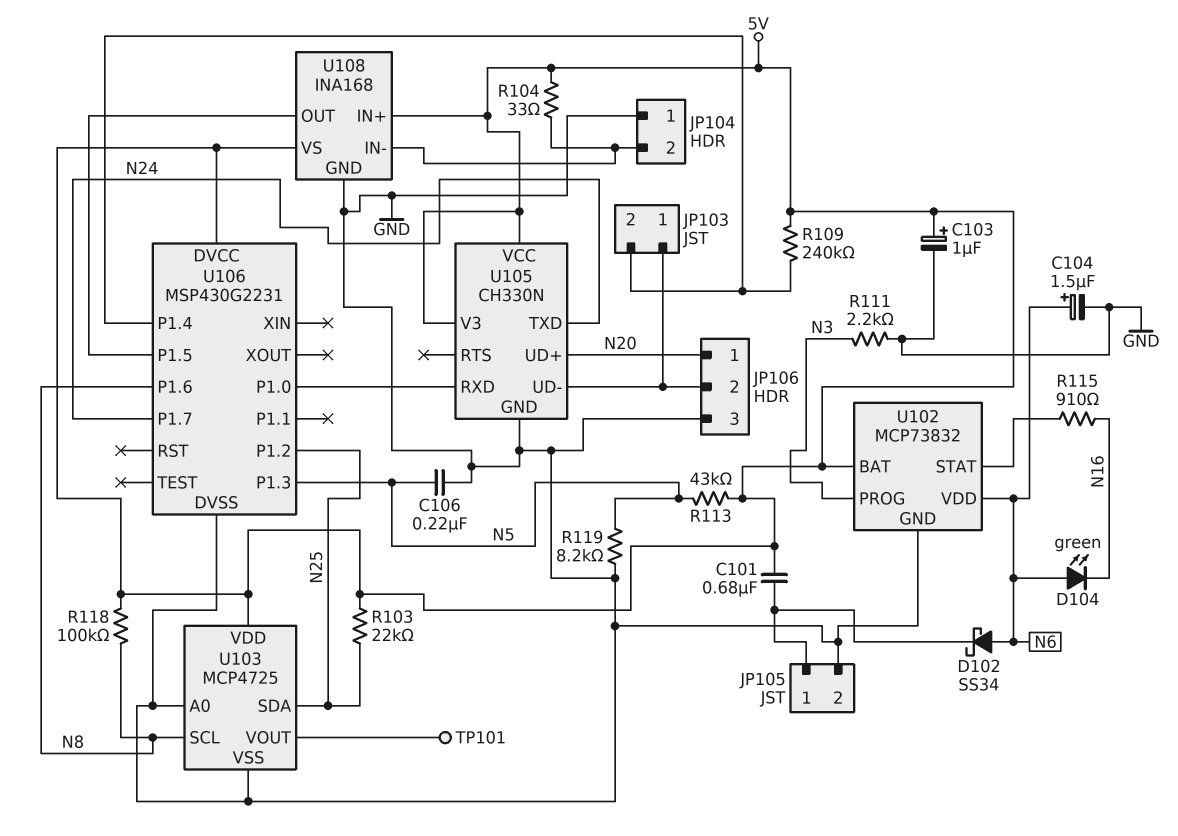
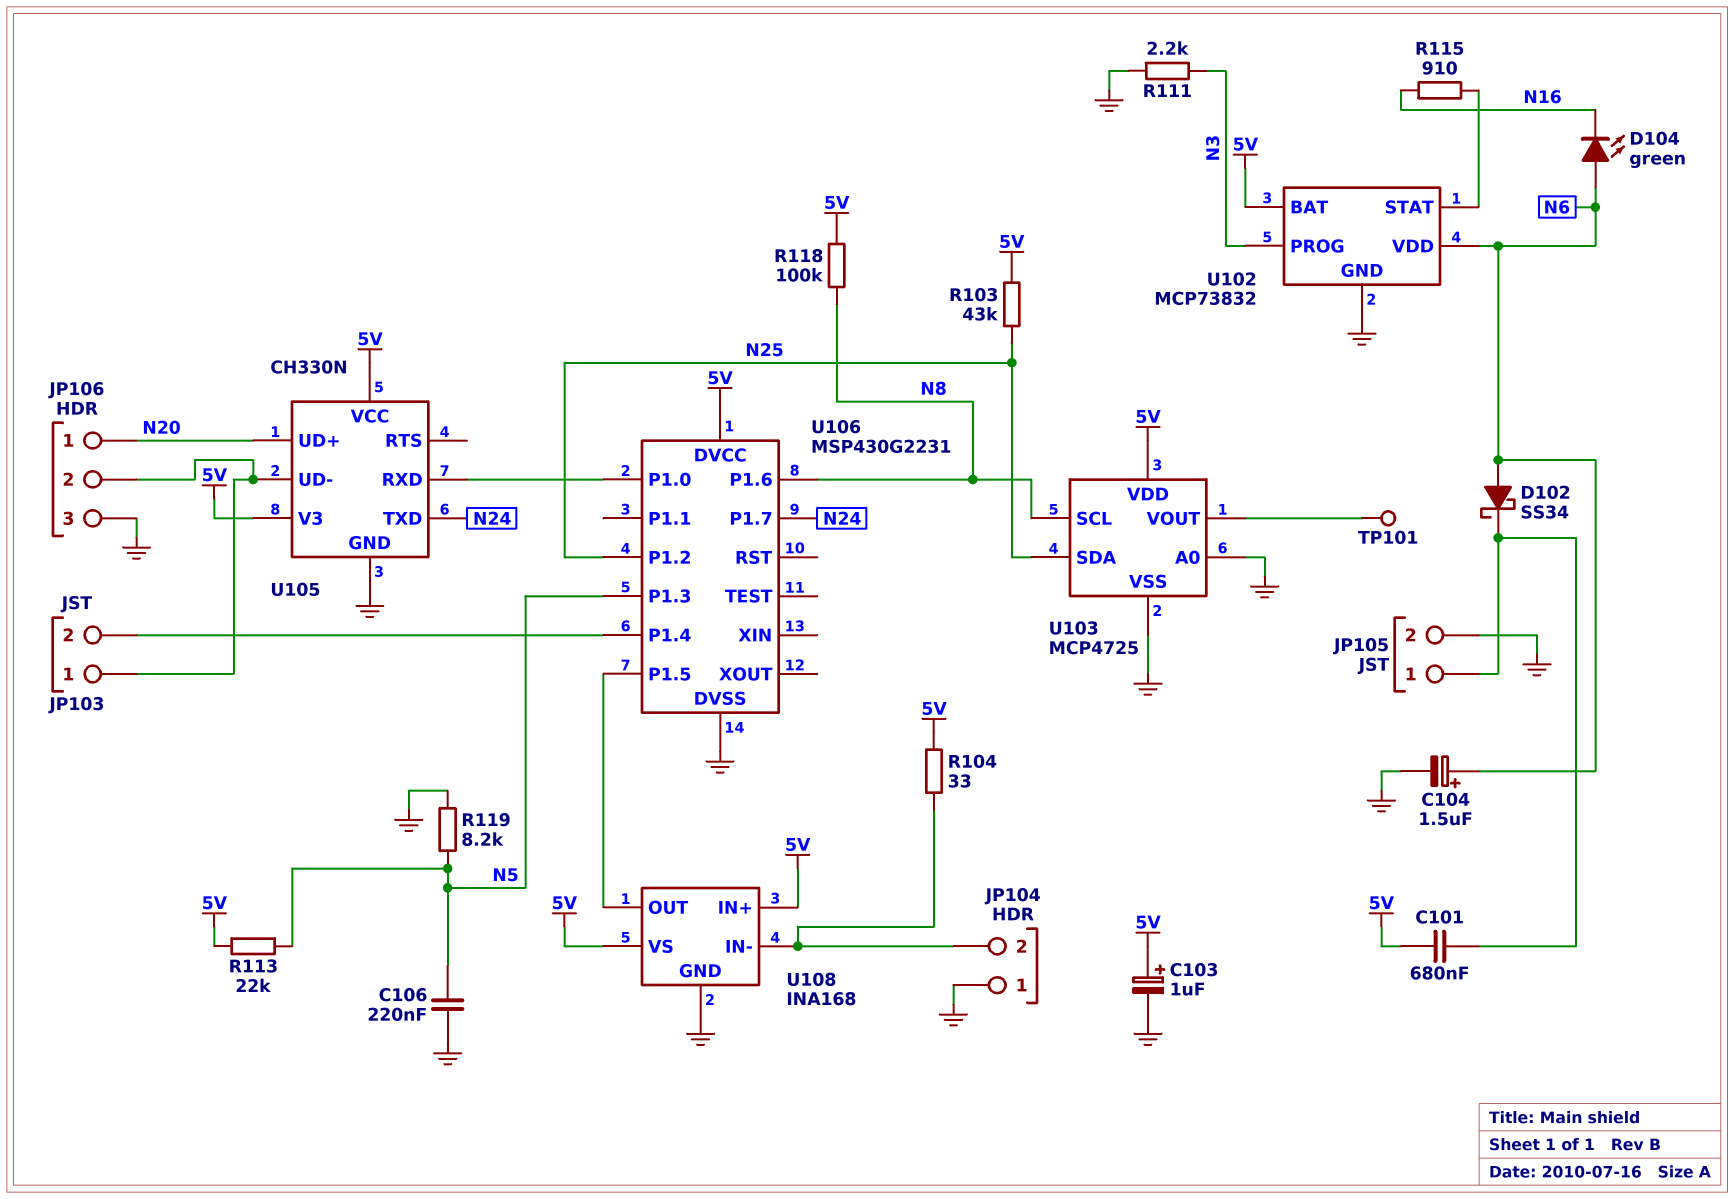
R103: 22k (5V, N25) -> 43k (5V, N25)
R109: 240k (5V, JP103/2) -> none
R113: 43k (5V, N5) -> 22k (5V, N5)

